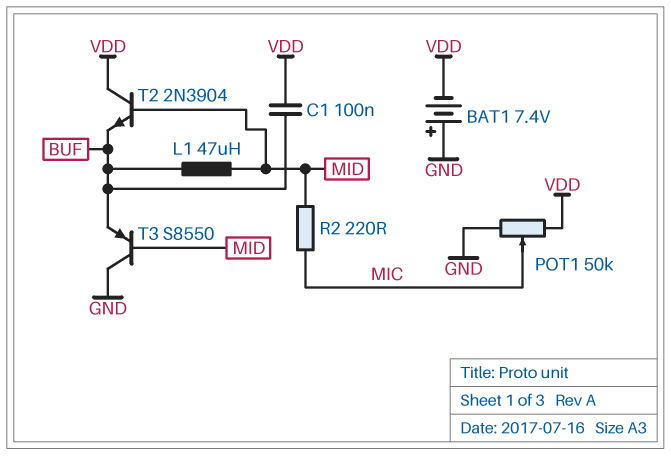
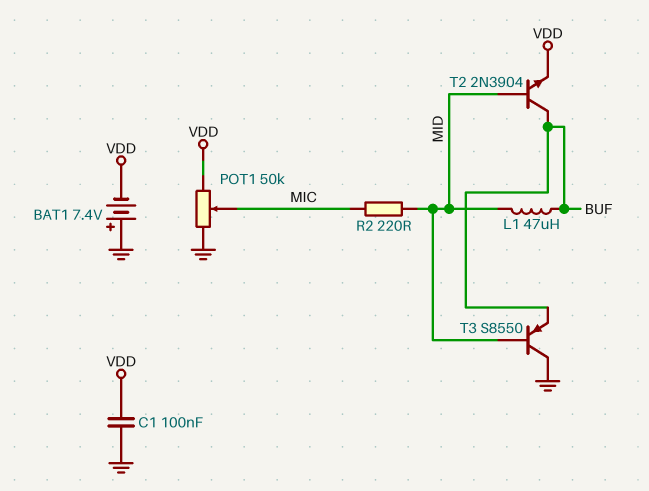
C1: 100nF (BUF, VDD) -> 100nF (GND, VDD)
T2: NPN 2N3904 (B MID, C VDD, E BUF) -> NPN 2N3904 (B MID, C BUF, E VDD)

